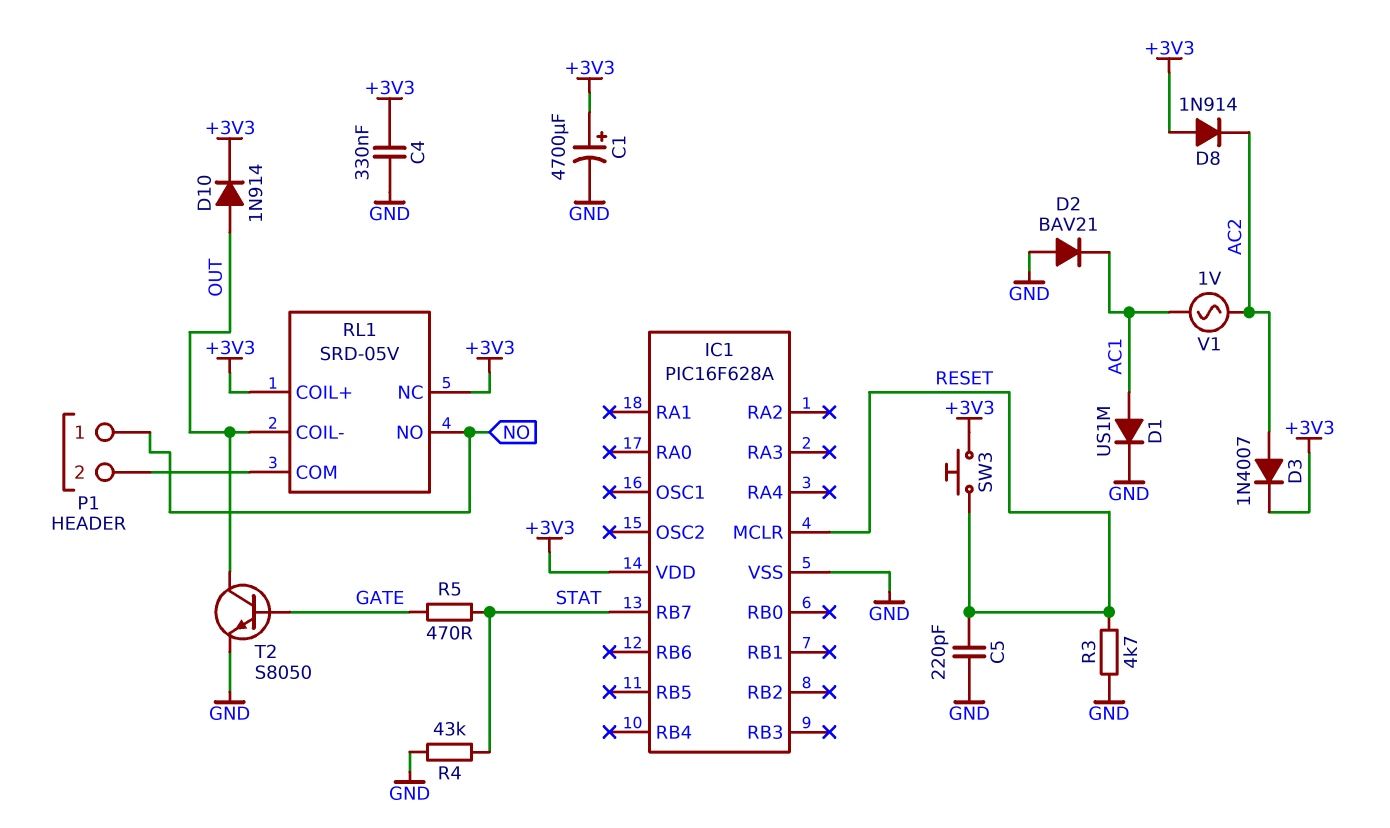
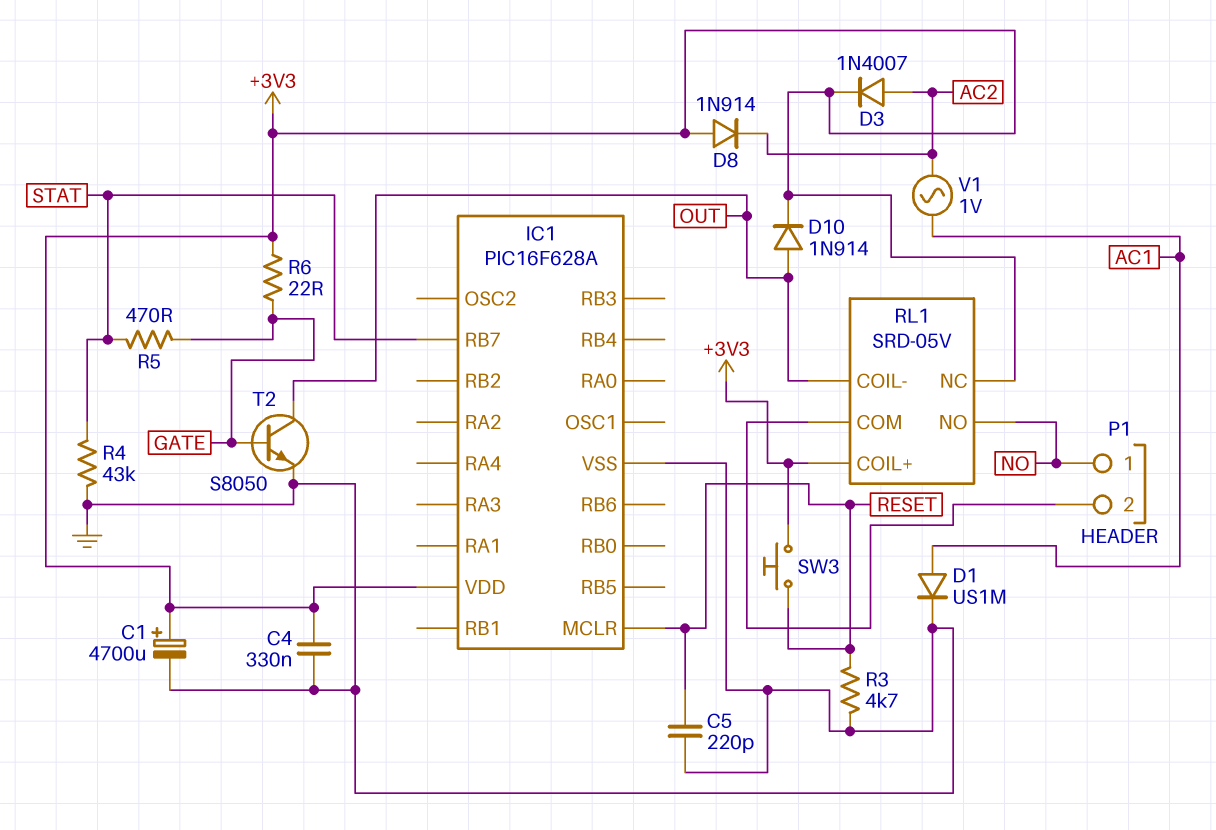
D2: diode BAV21 (A GND, K AC1) -> none
R6: none -> 22 (+3V3, GATE)

